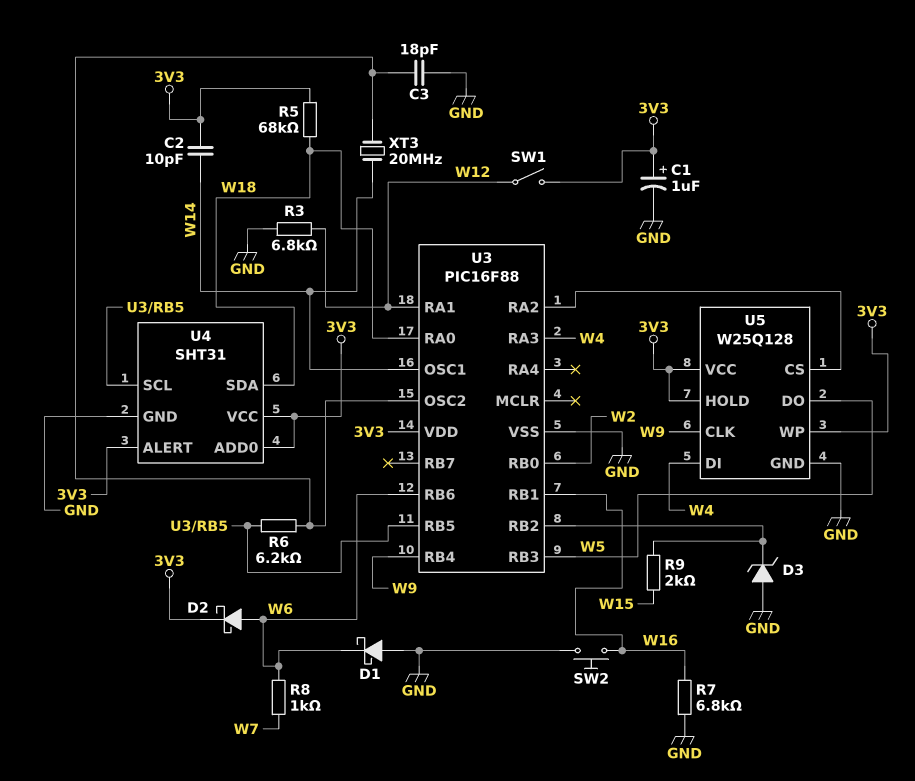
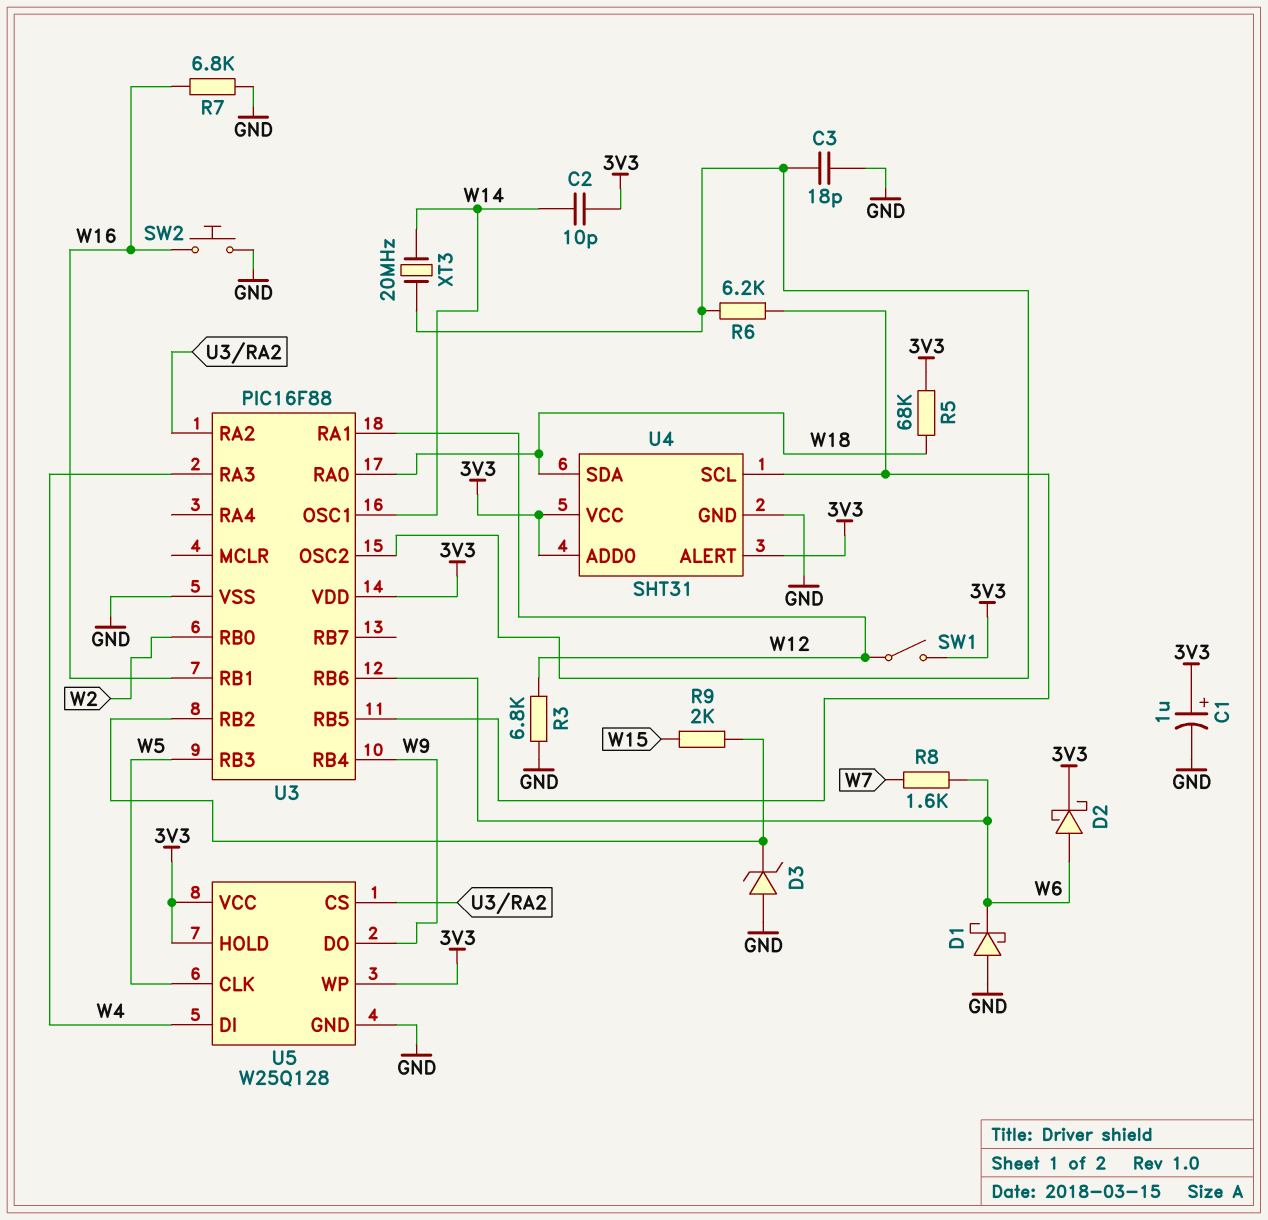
R8: 1k (W6, W7) -> 1.6k (W6, W7)
U5 pin CLK: W9 -> W5
U5 pin DO: W5 -> W9

